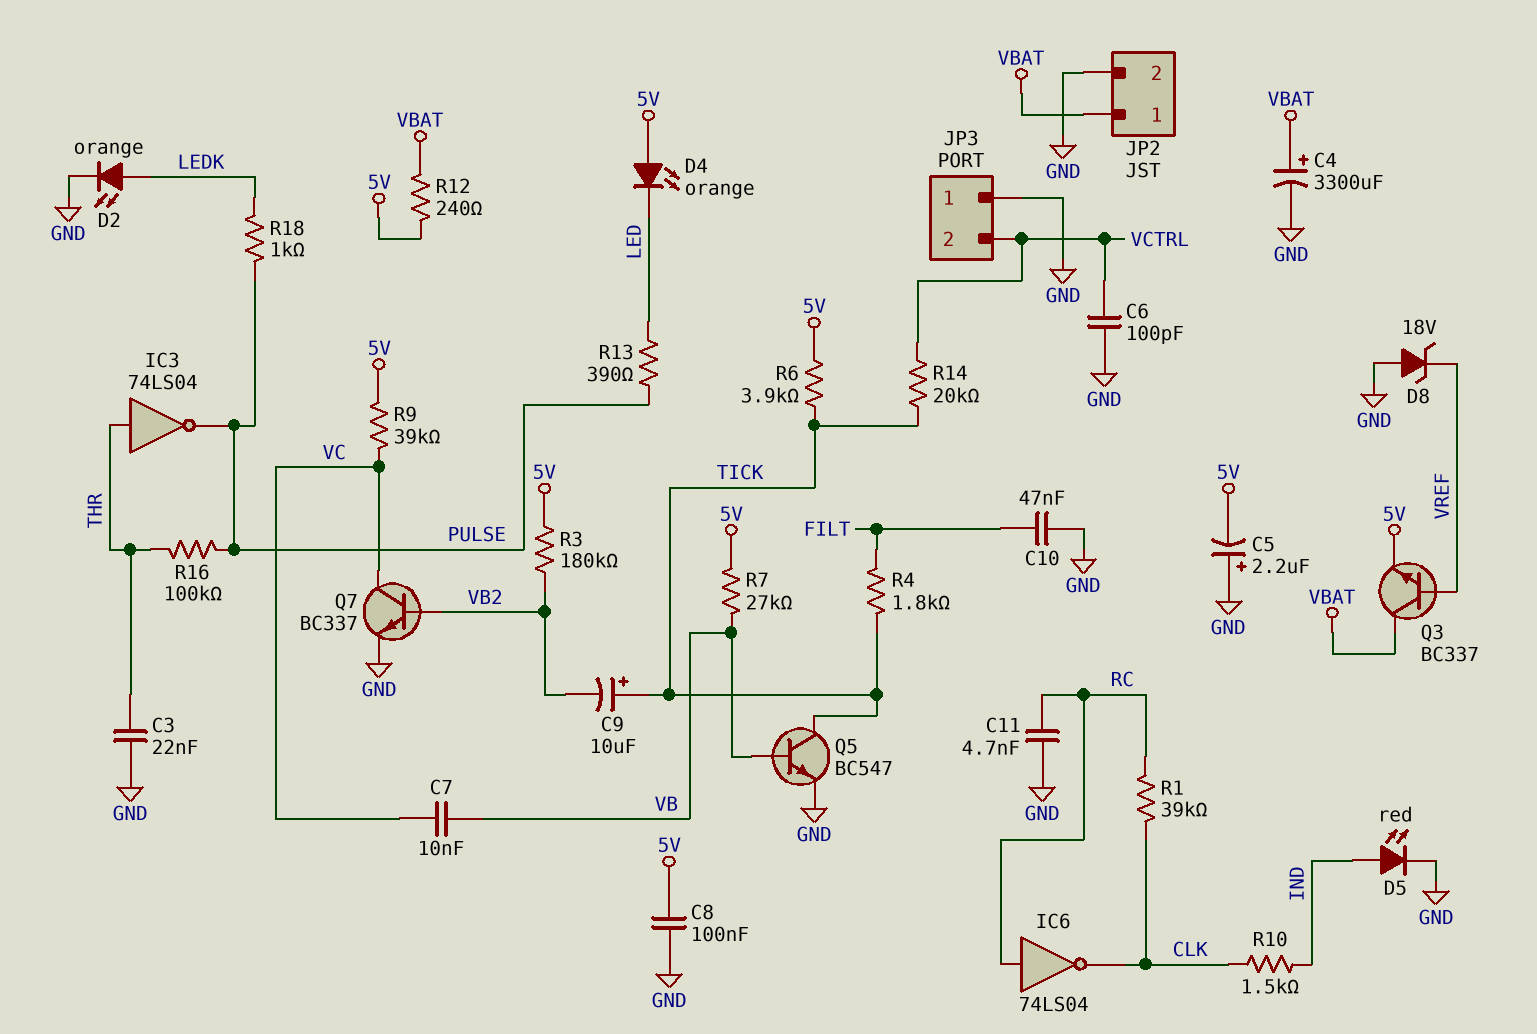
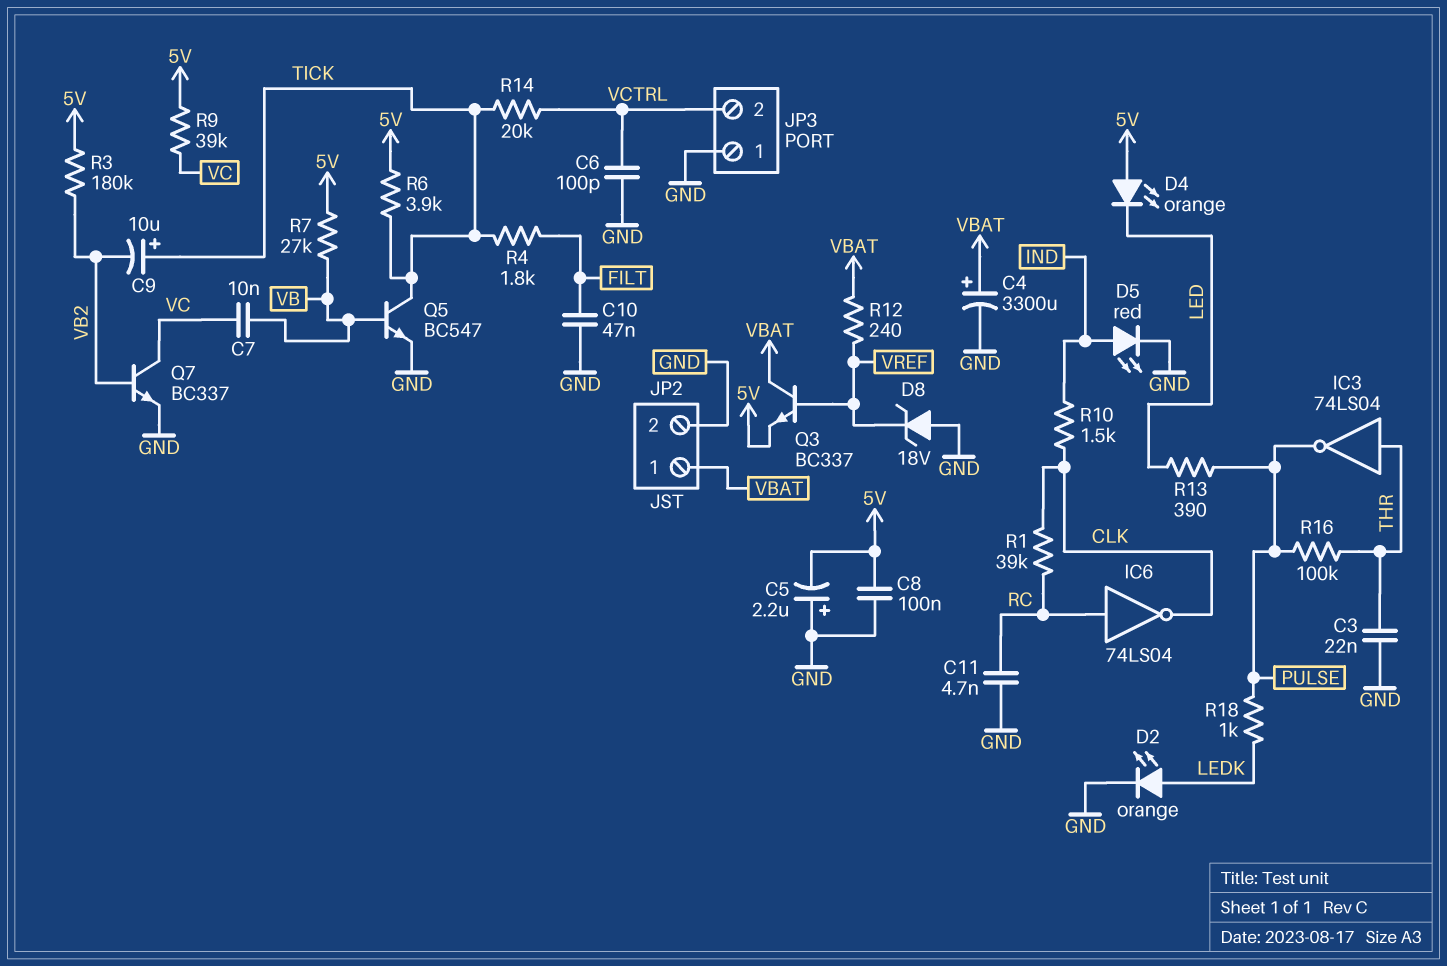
R12: 240 (5V, VBAT) -> 240 (VBAT, VREF)

